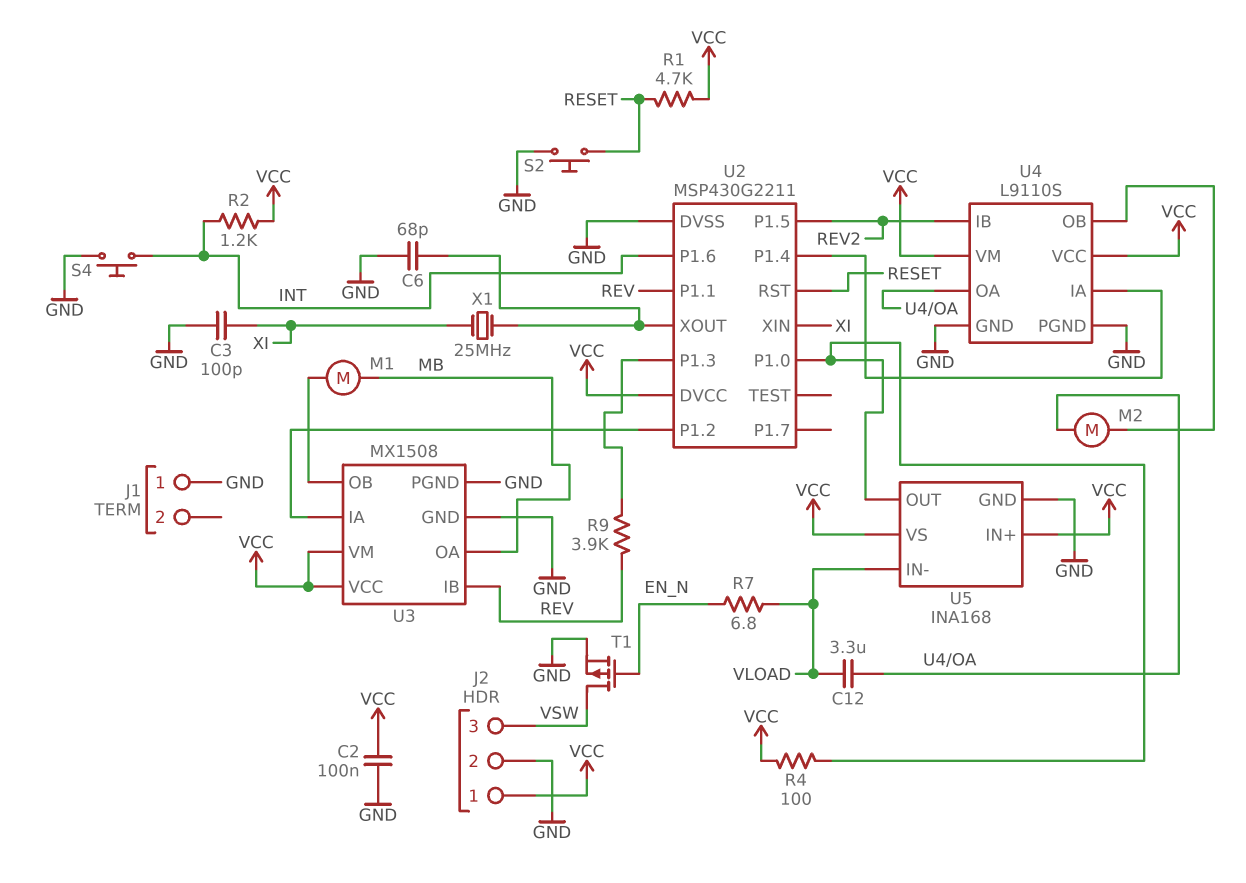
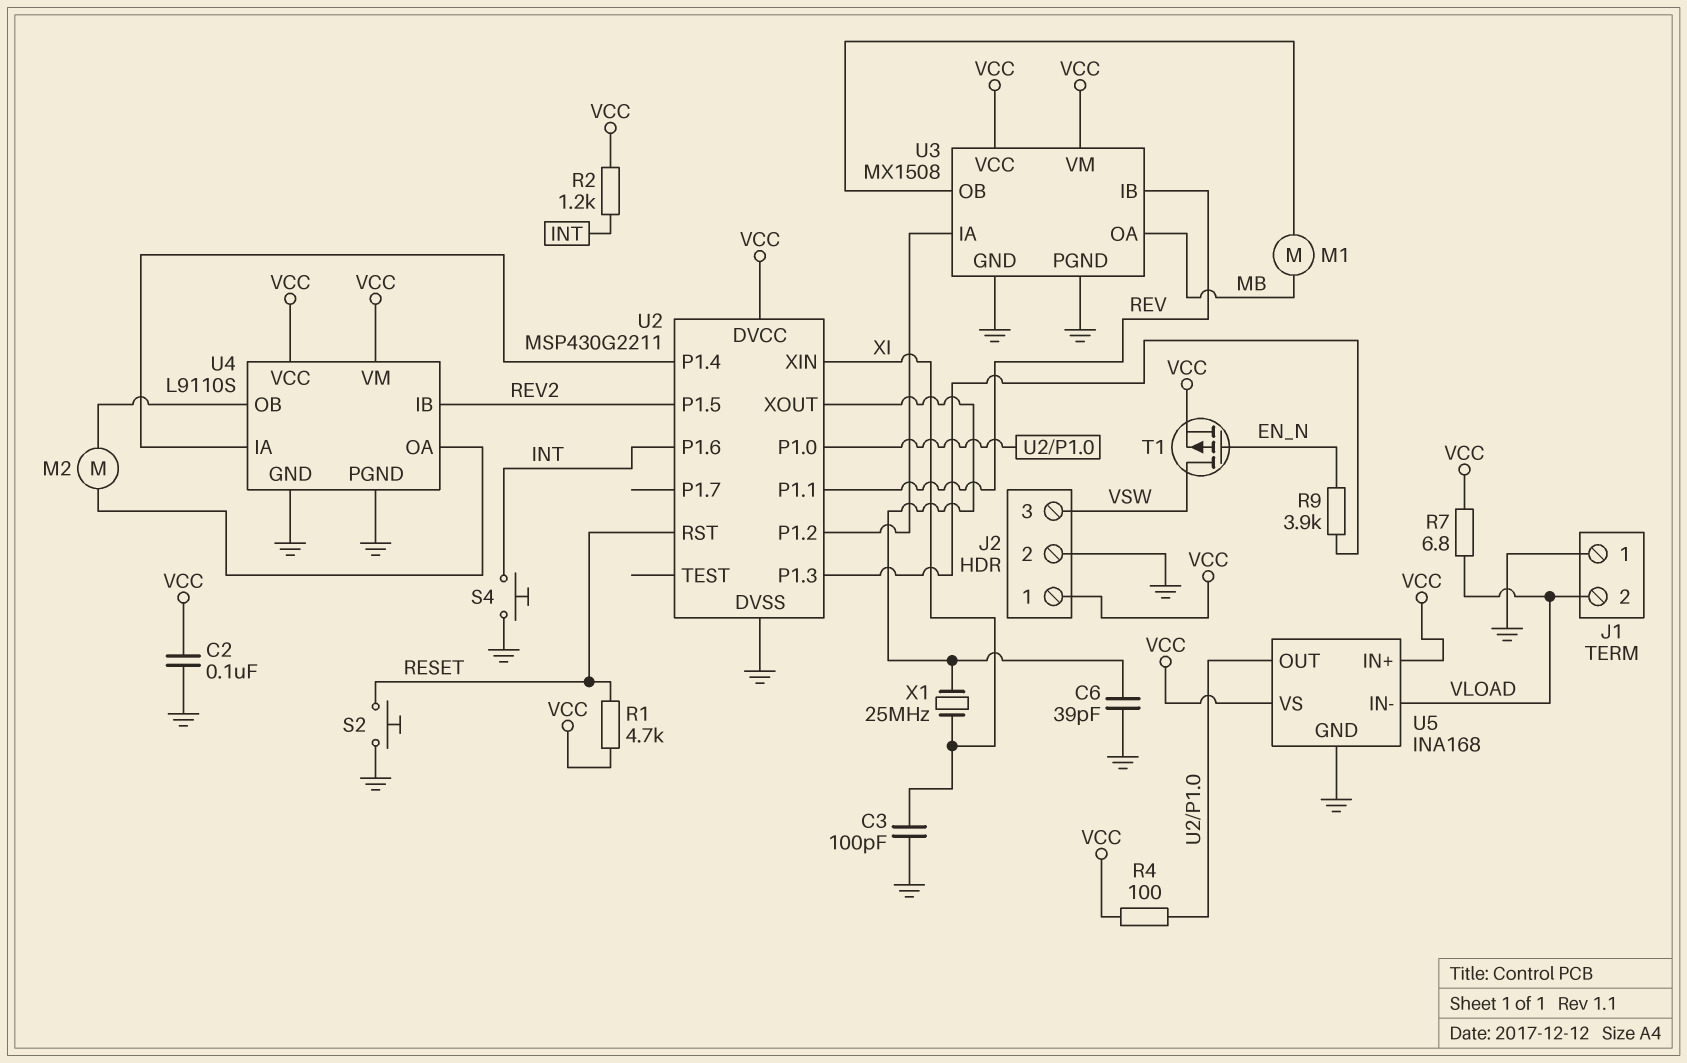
C6: 68pF (GND, U2/XOUT) -> 39pF (GND, U2/XOUT)
C12: 3.3uF (U4/OA, VLOAD) -> none
J1 pin 2: none -> VLOAD
R7: 6.8 (EN_N, VLOAD) -> 6.8 (VCC, VLOAD)
R9: 3.9k (REV, U2/P1.3) -> 3.9k (EN_N, U2/P1.3)
T1: PMOS (G EN_N, D VSW, S GND) -> PMOS (G EN_N, D VSW, S VCC)

